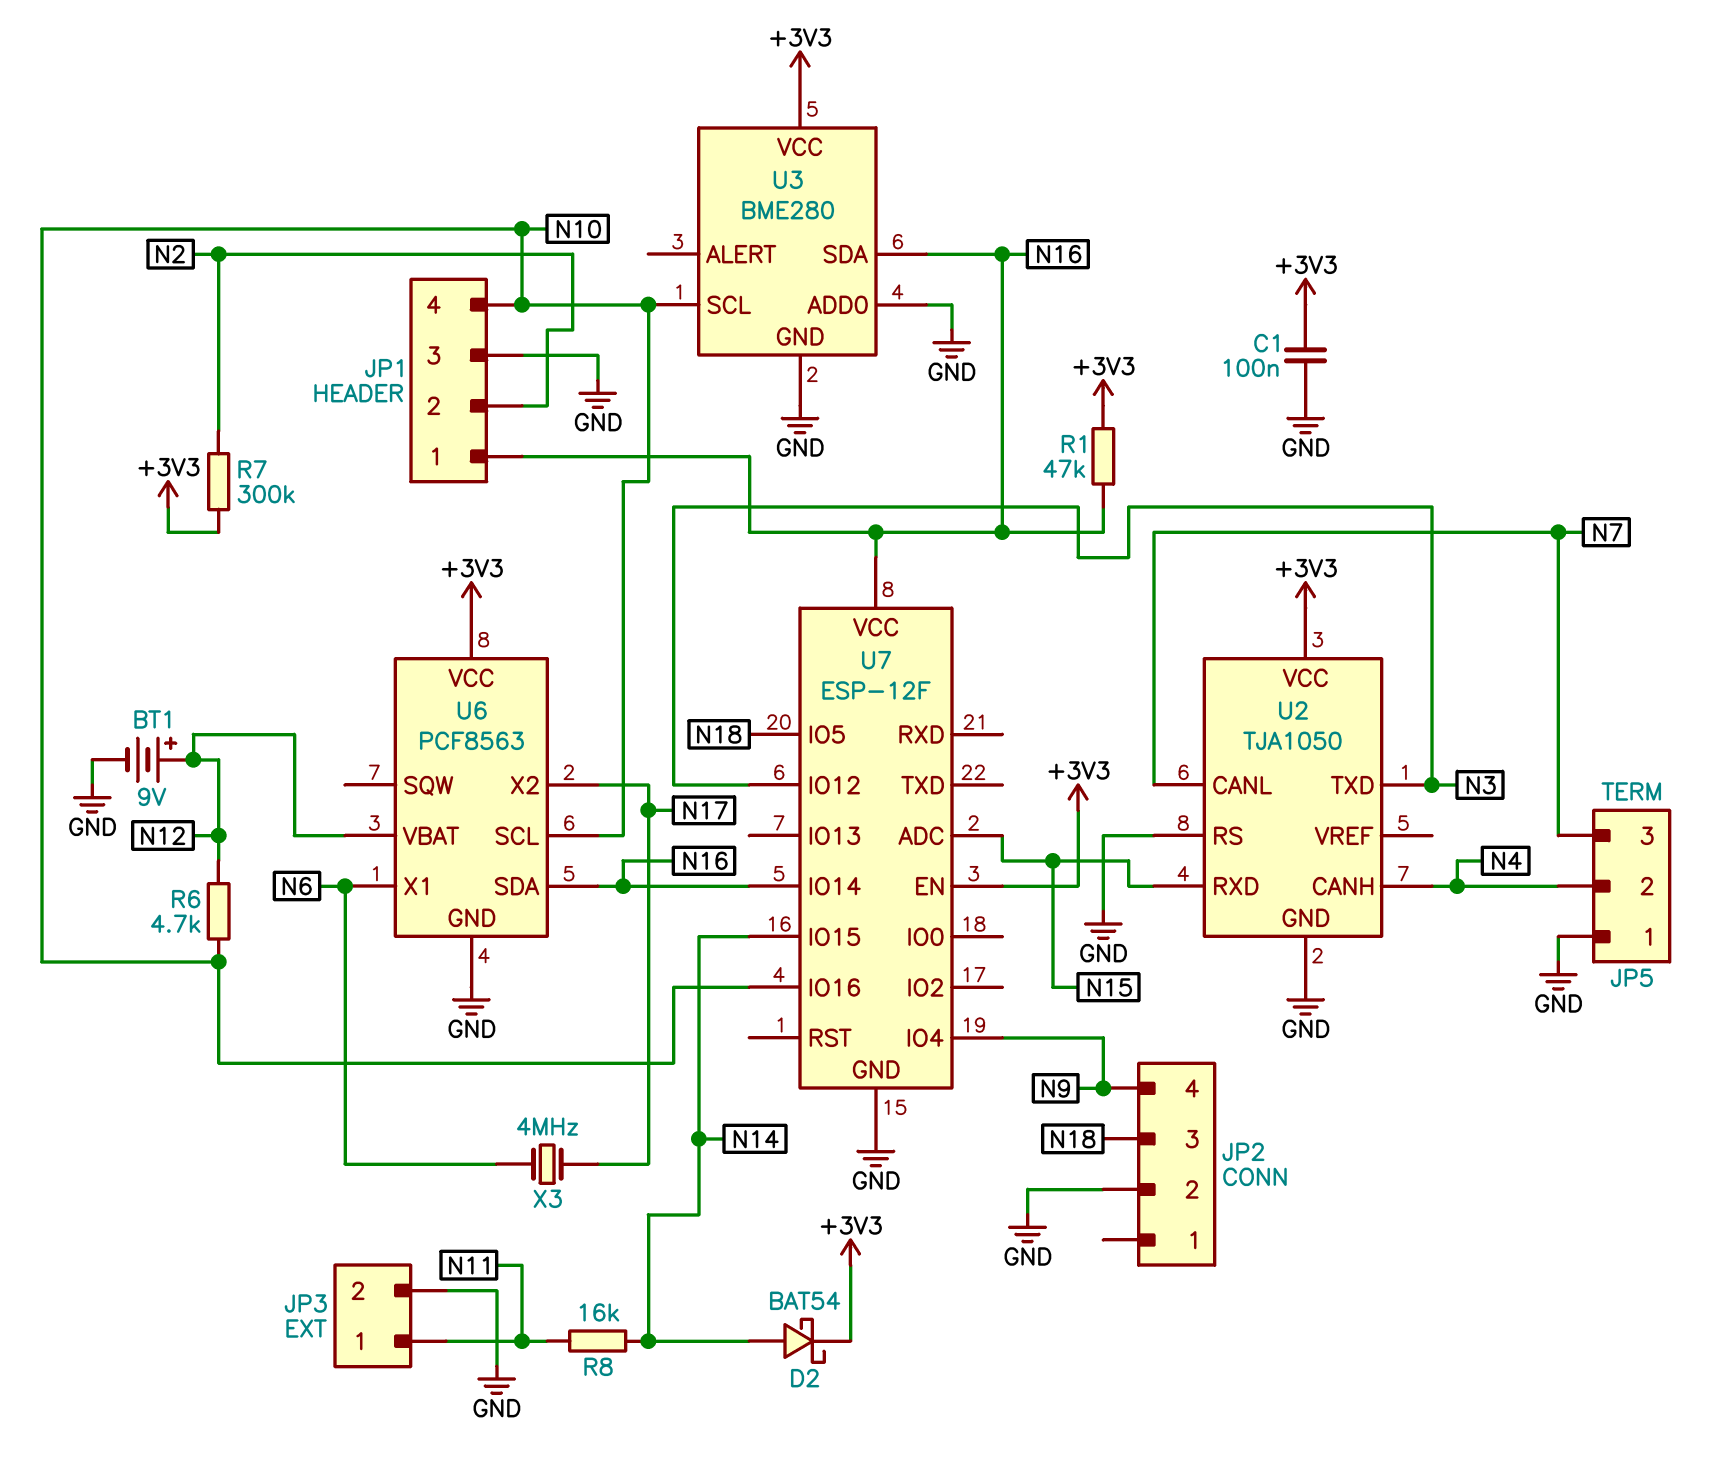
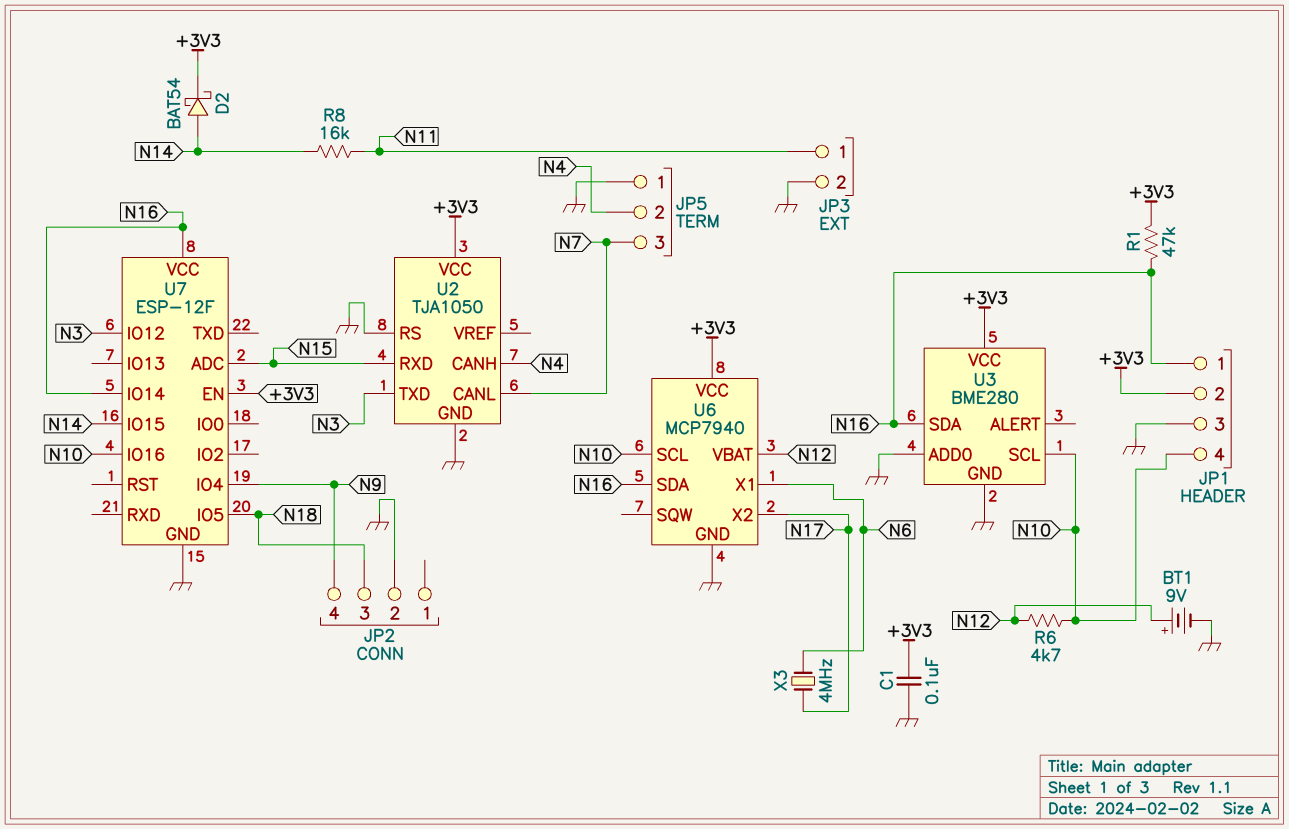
JP1 pin 2: N2 -> +3V3
R7: 300k (+3V3, N2) -> none
U6: PCF8563 -> MCP7940

